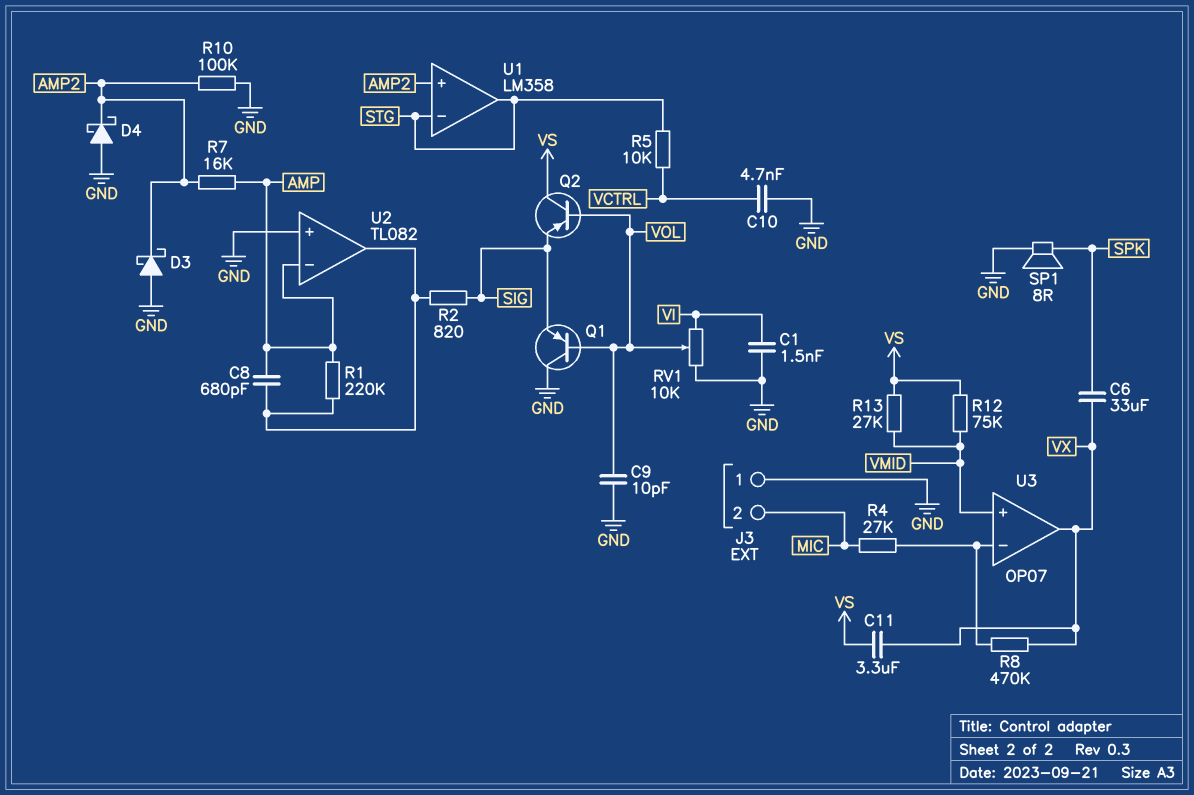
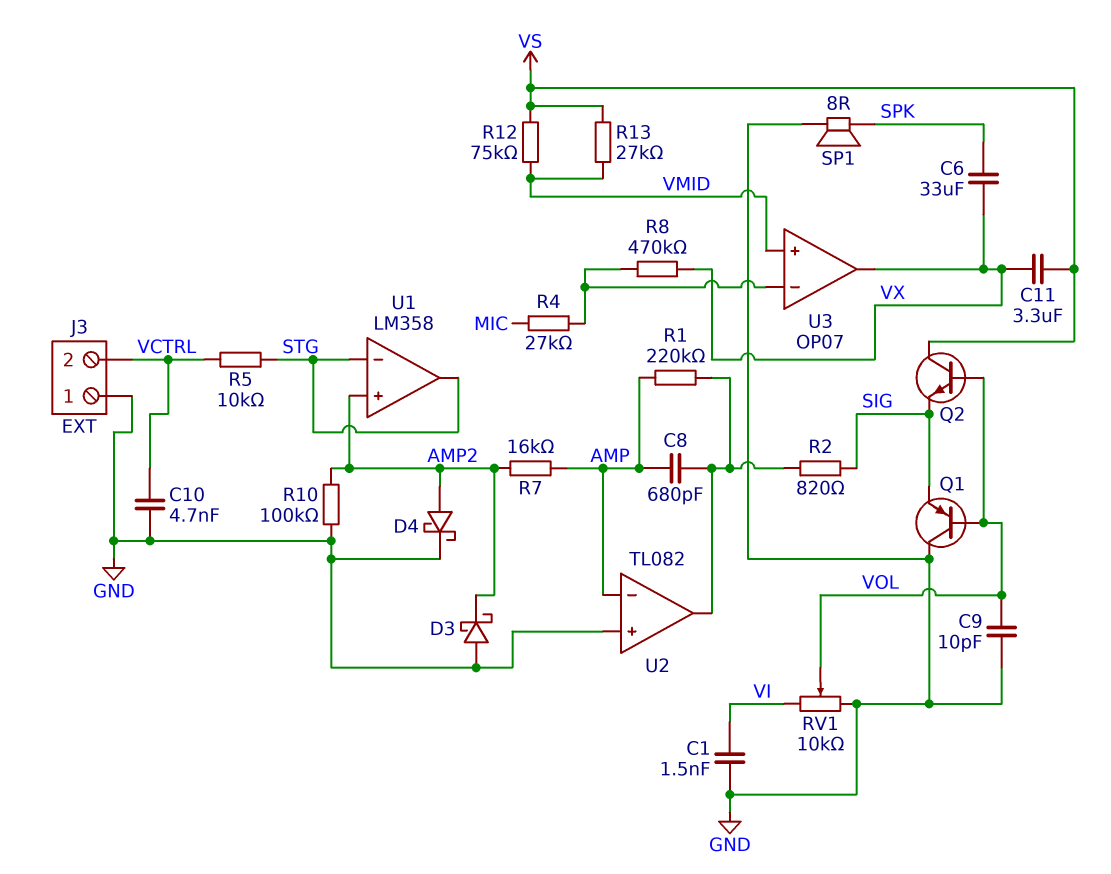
D4: schottky (A GND, K AMP2) -> schottky (A AMP2, K GND)
J3 pin 2: MIC -> VCTRL
Q2: PNP (B VOL, C VS, E SIG) -> NPN (B VOL, C VS, E SIG)

